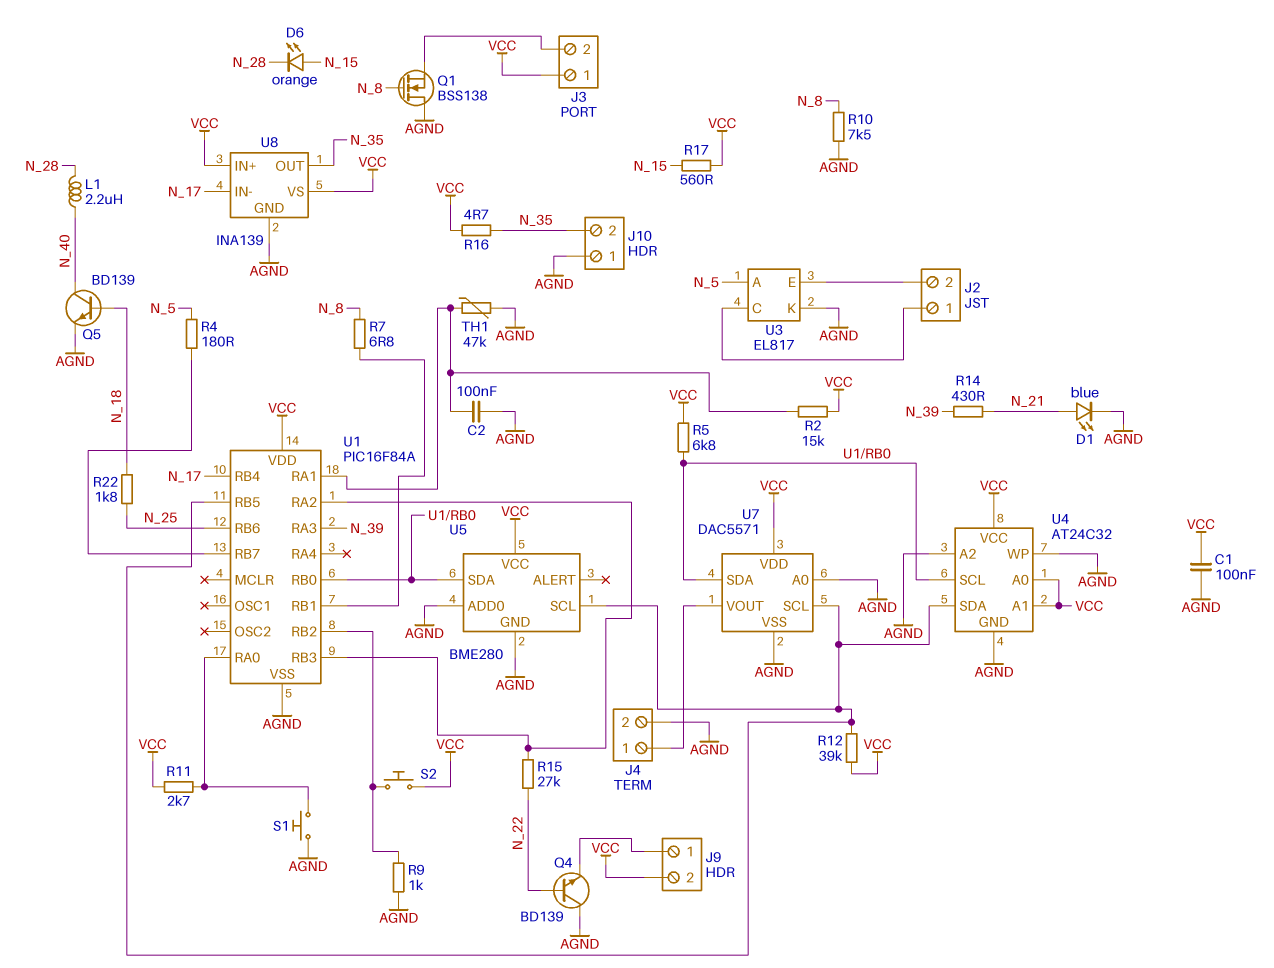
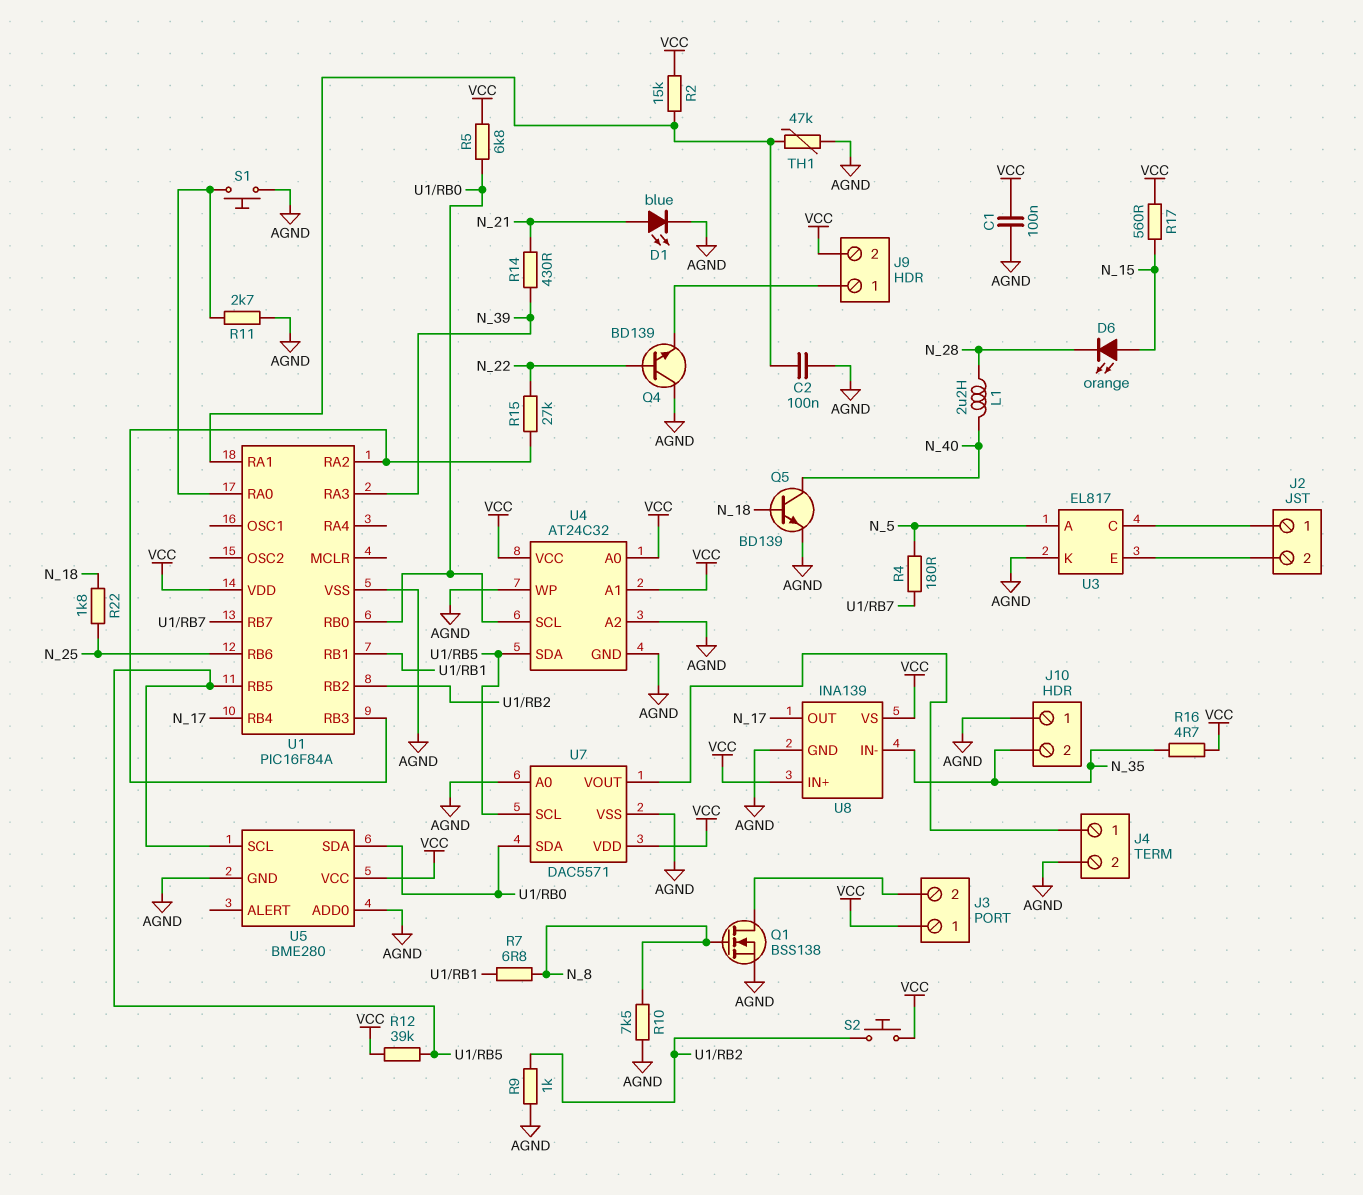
Q1: NMOS BSS138 (G N_8, D AGND, S J3/2) -> NMOS BSS138 (G N_8, D J3/2, S AGND)
R11: 2.7k (U1/RA0, VCC) -> 2.7k (AGND, U1/RA0)
U8 pin IN-: N_17 -> N_35
U8 pin OUT: N_35 -> N_17

